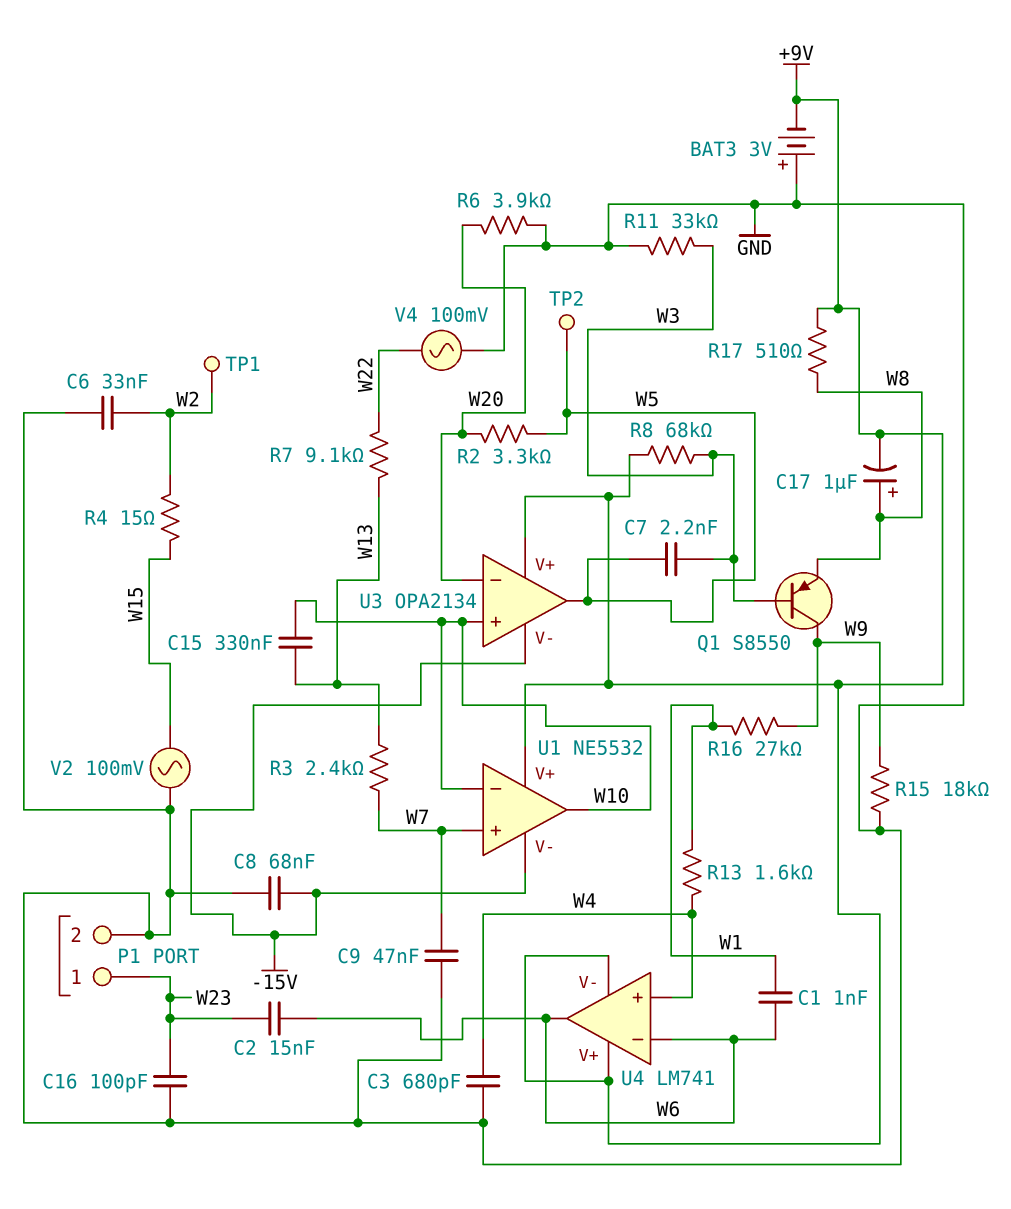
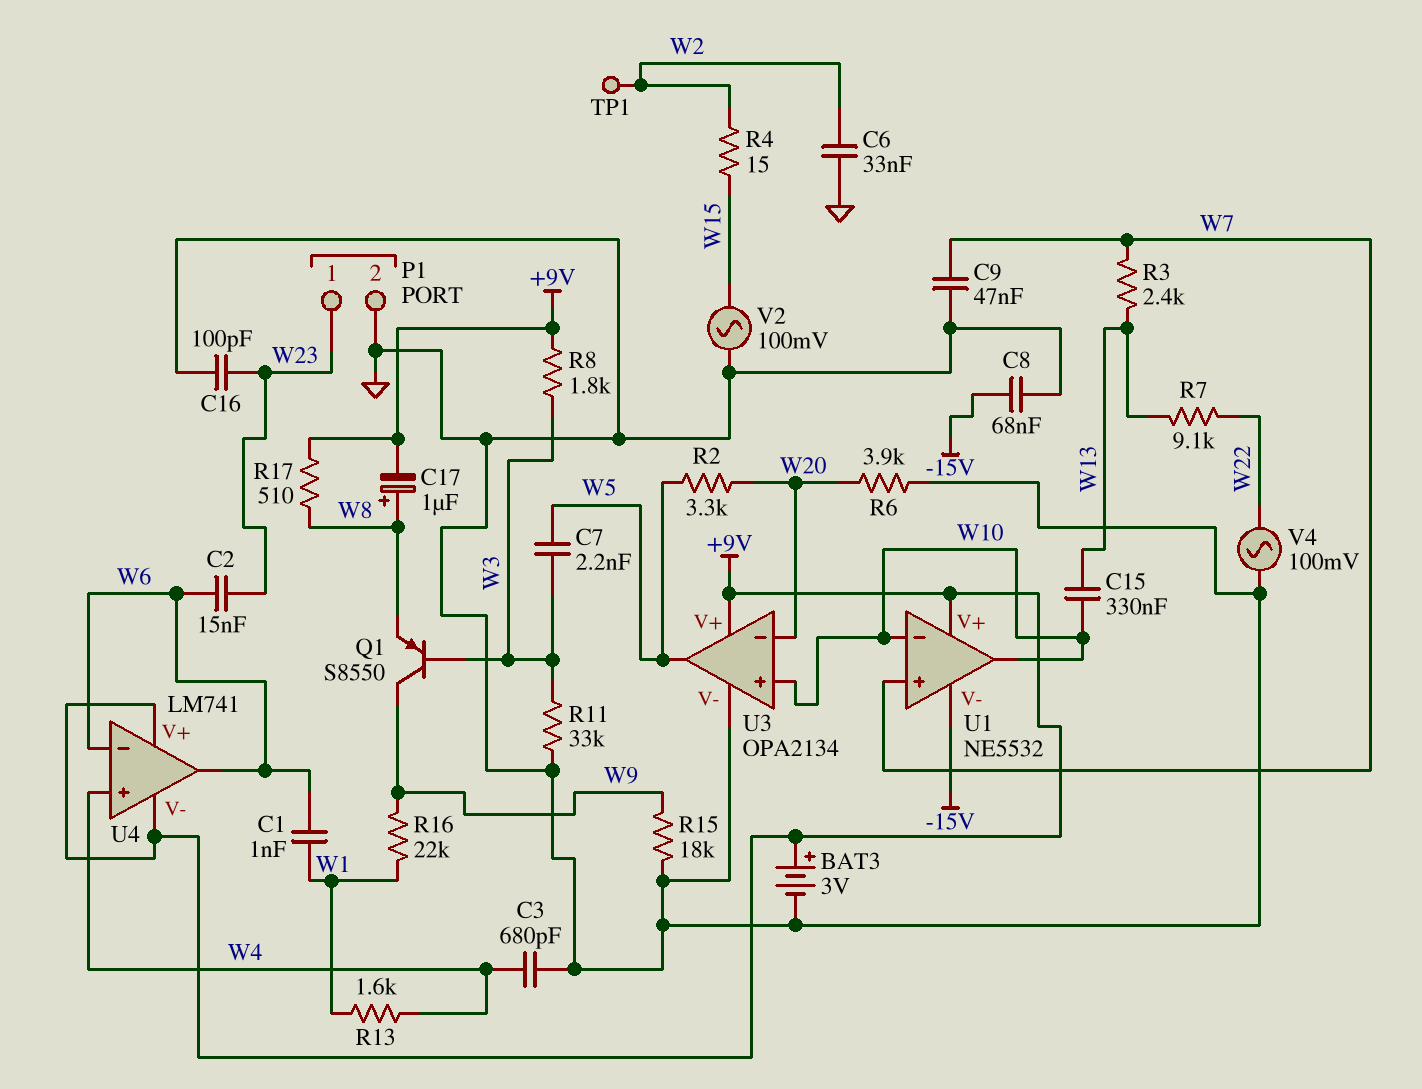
BAT3: 3V (plus GND, minus +9V) -> 3V (plus +9V, minus GND)
R8: 68k (+9V, W3) -> 1.8k (+9V, W3)
R16: 27k (W1, W9) -> 22k (W1, W9)
TP2: test point (W5) -> none
U3 pin V-: -15V -> GND

